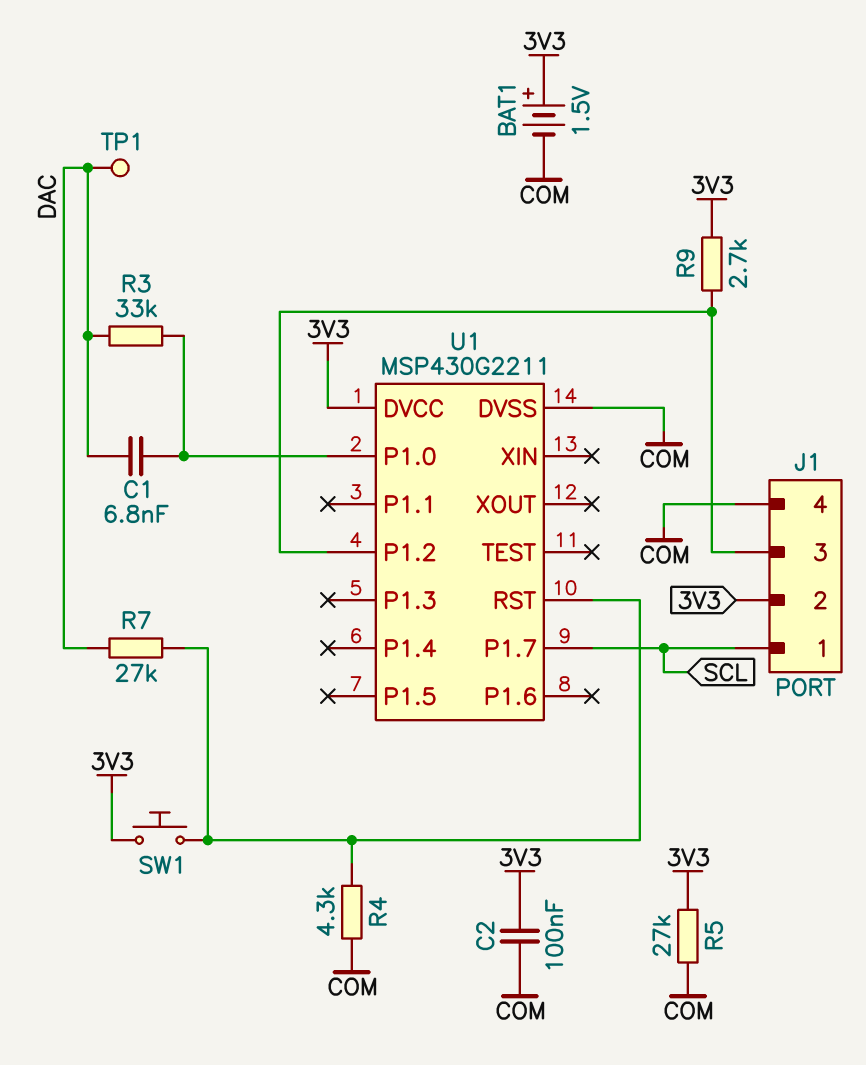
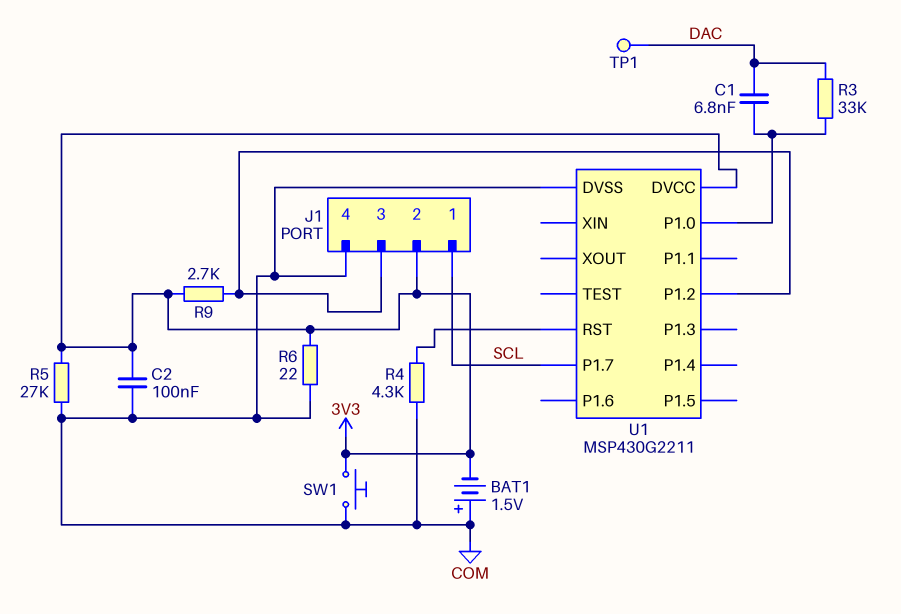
BAT1: 1.5V (plus 3V3, minus COM) -> 1.5V (plus COM, minus 3V3)
R6: none -> 22 (3V3, COM)
R7: 27k (DAC, U1/RST) -> none
SW1: button (3V3, U1/RST) -> button (3V3, COM)

